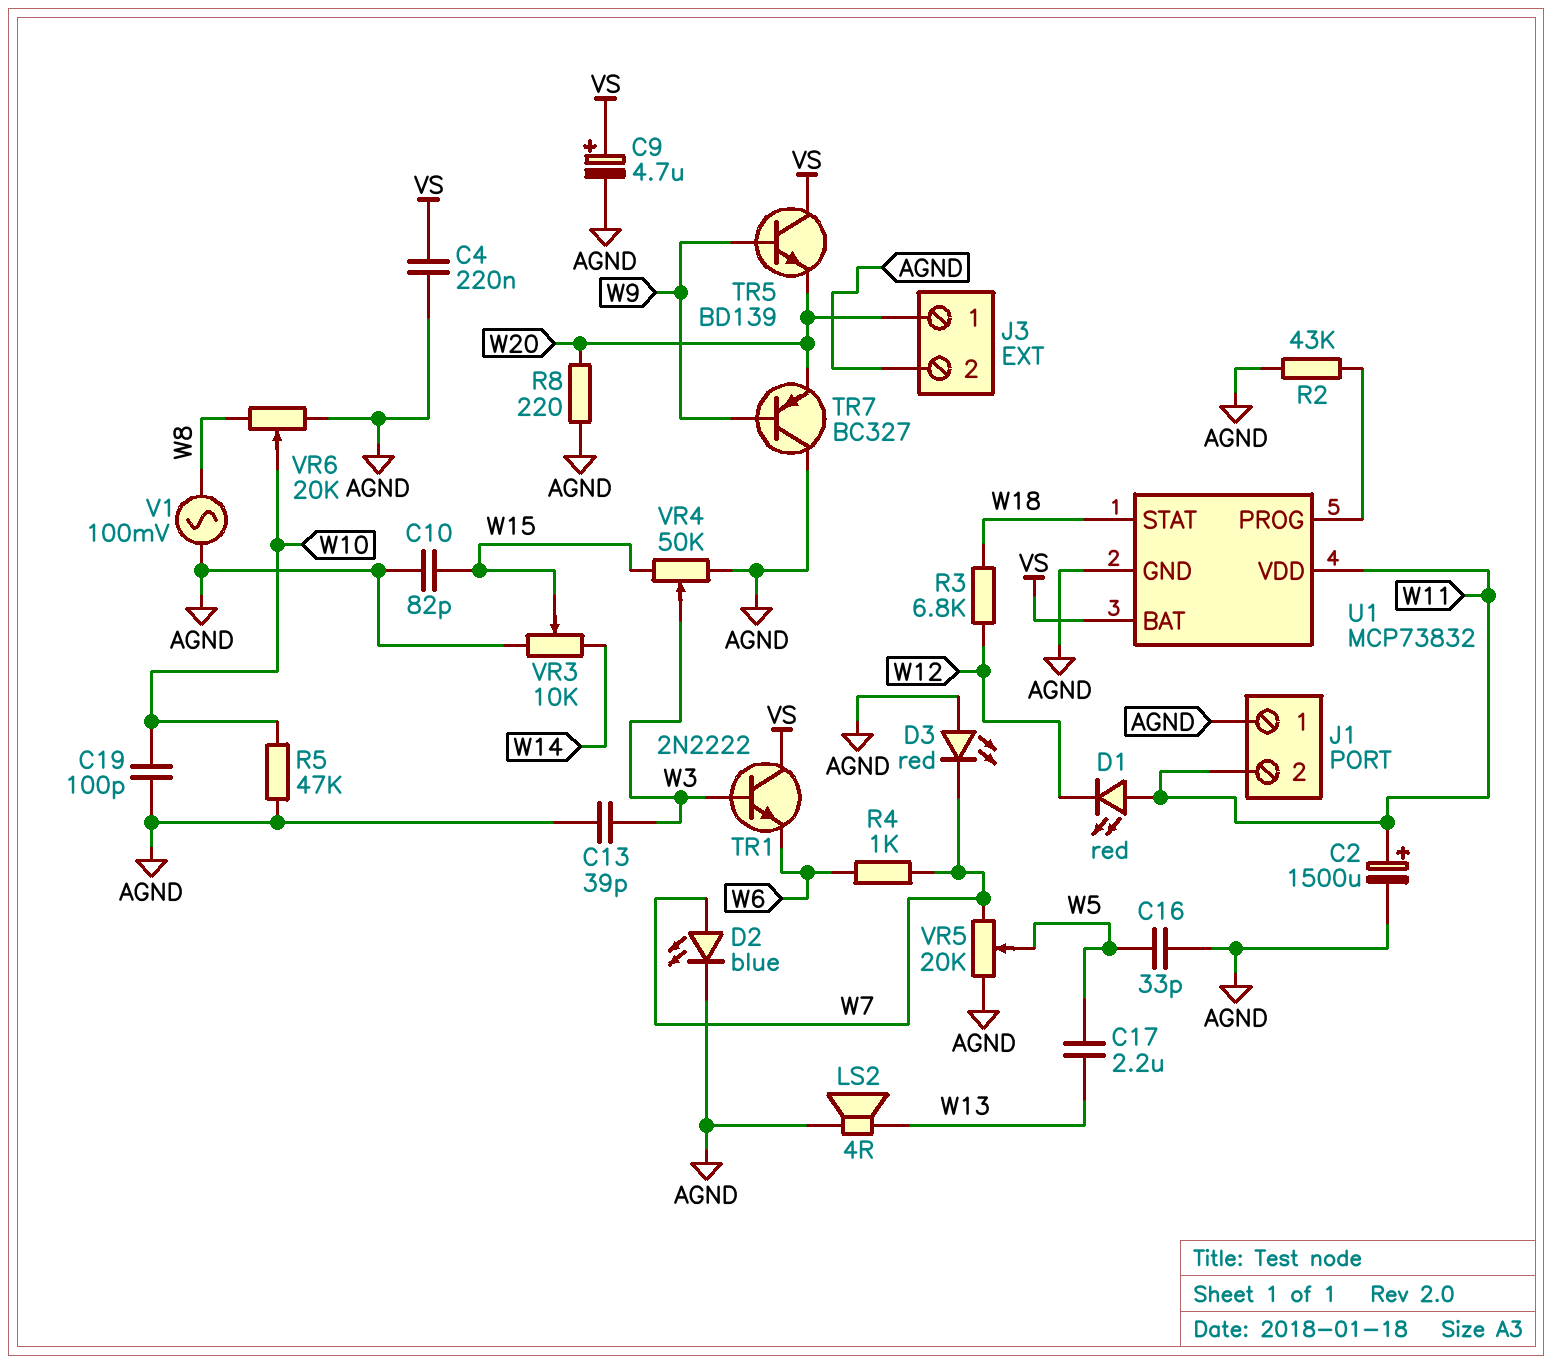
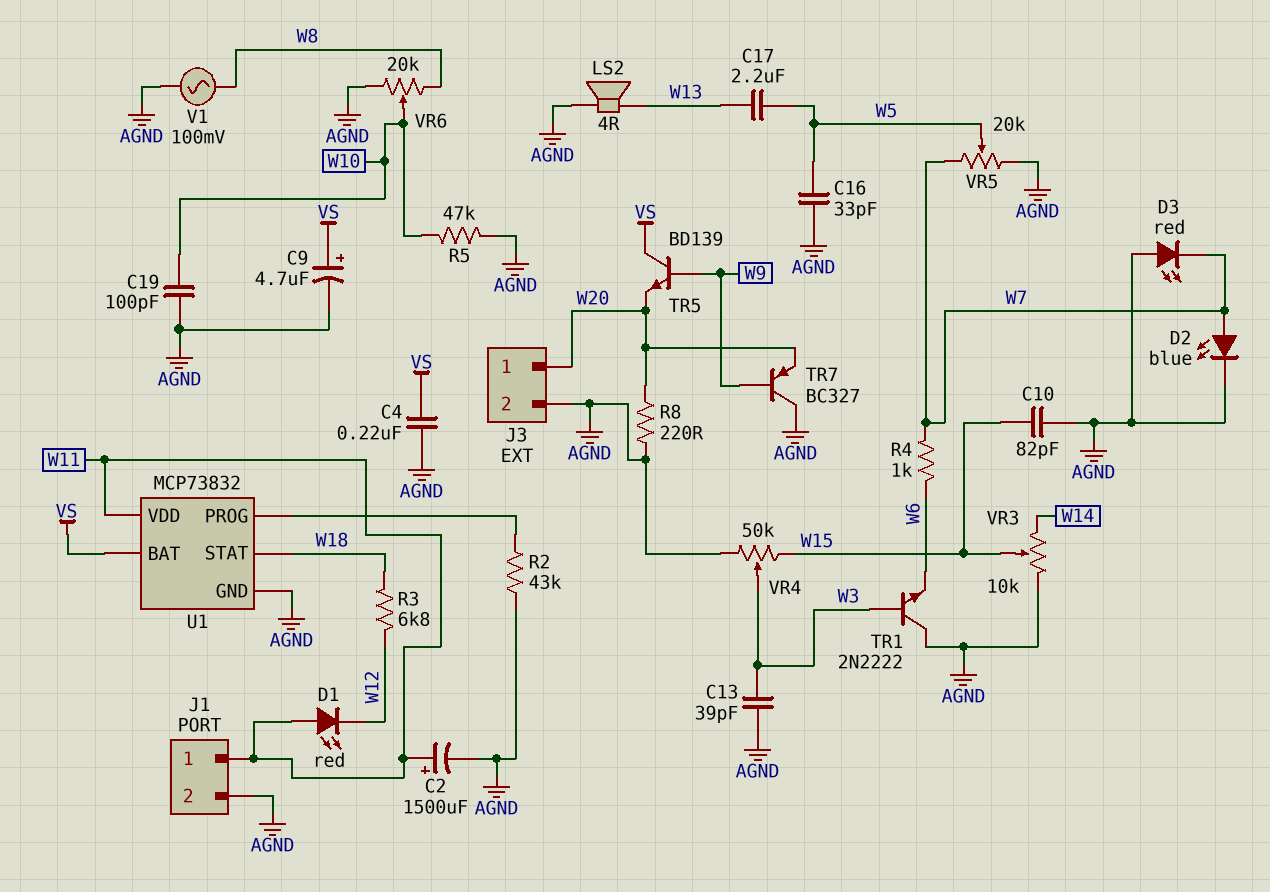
J1 pin 1: AGND -> W11
J1 pin 2: W11 -> AGND
TR1: NPN 2N2222 (B W3, C VS, E W6) -> NPN 2N2222 (B W3, C AGND, E W6)

